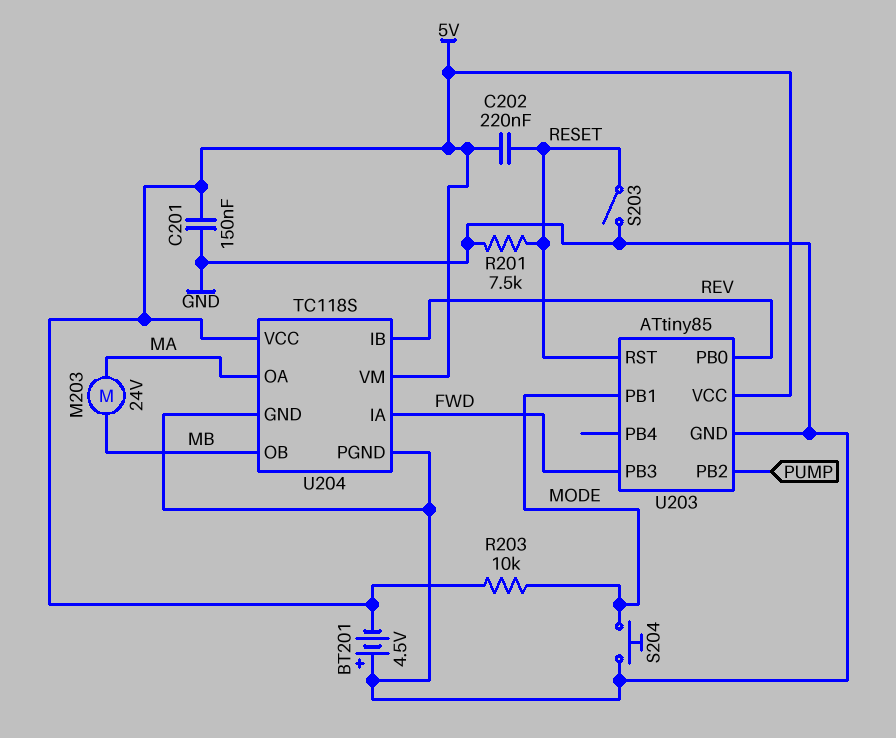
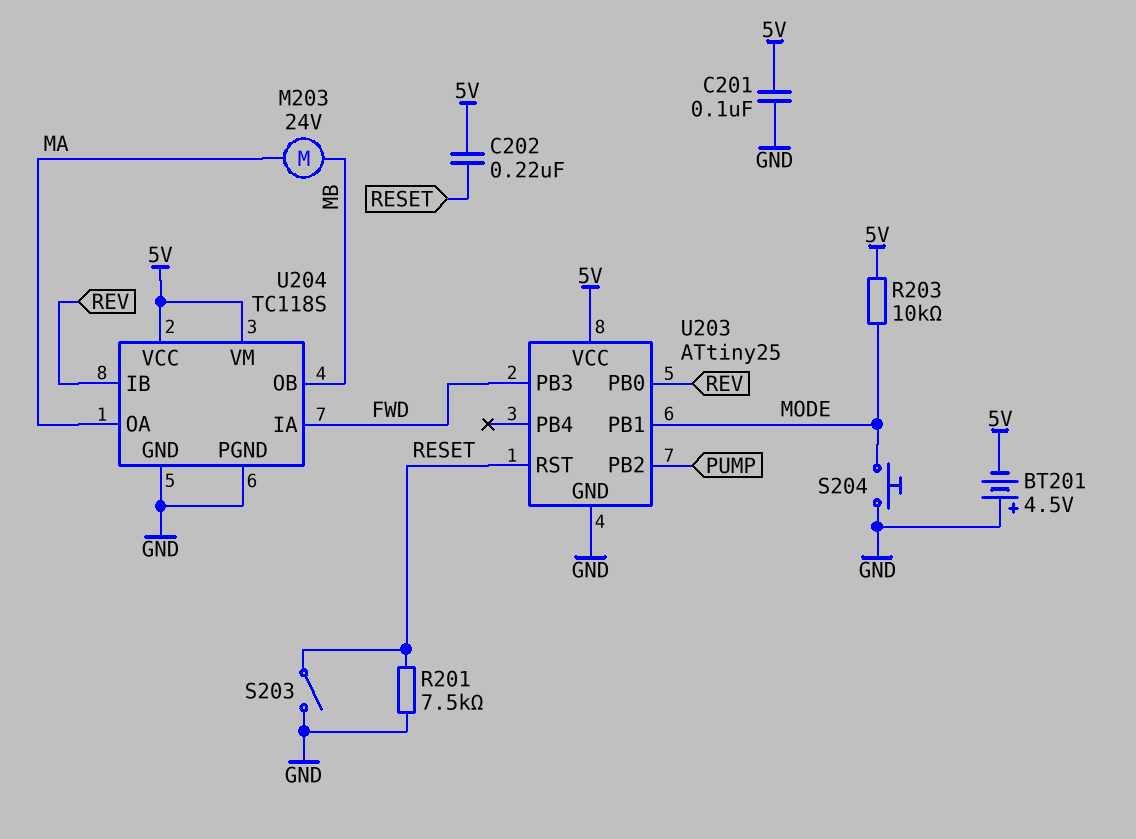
C201: 150nF (5V, GND) -> 100nF (5V, GND)
U203: ATtiny85 -> ATtiny25

